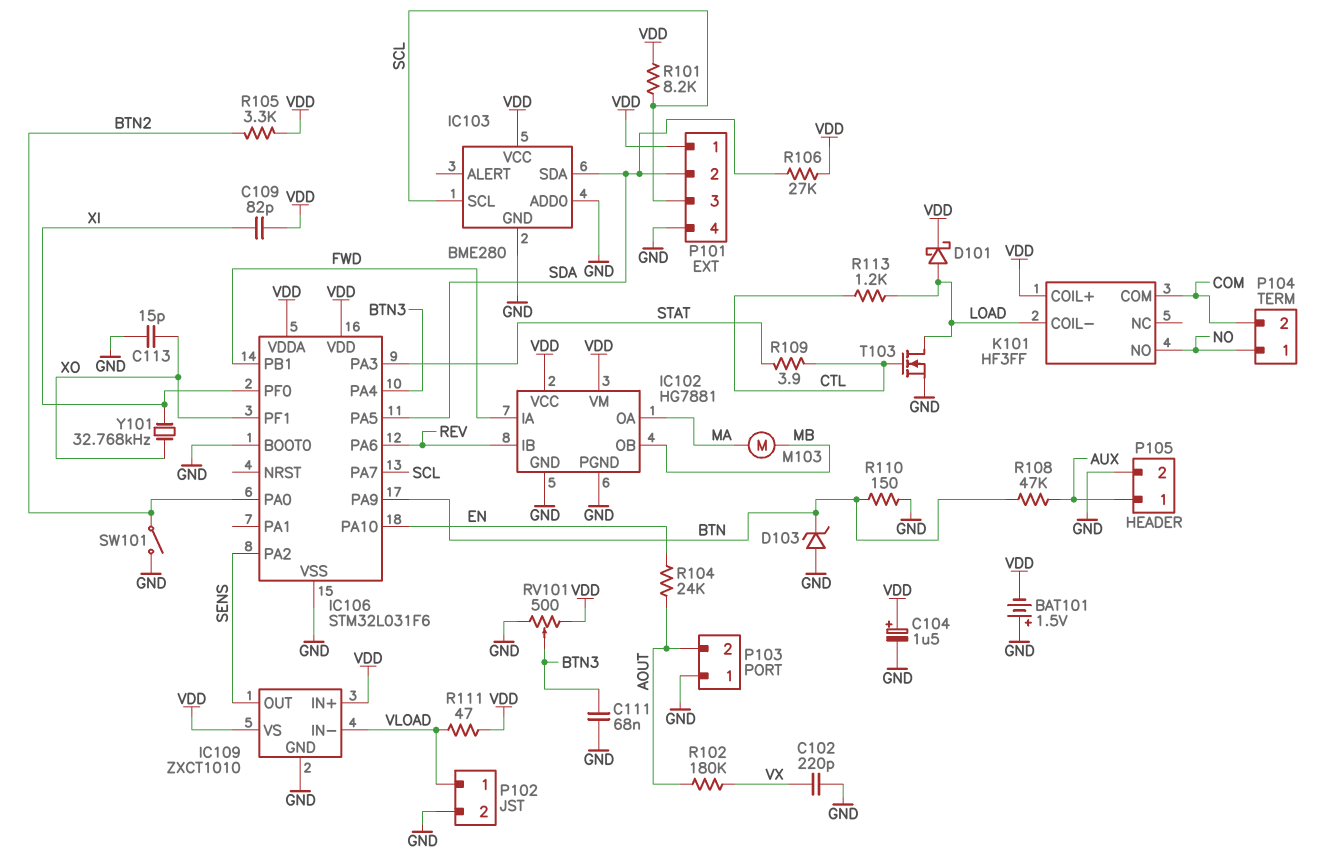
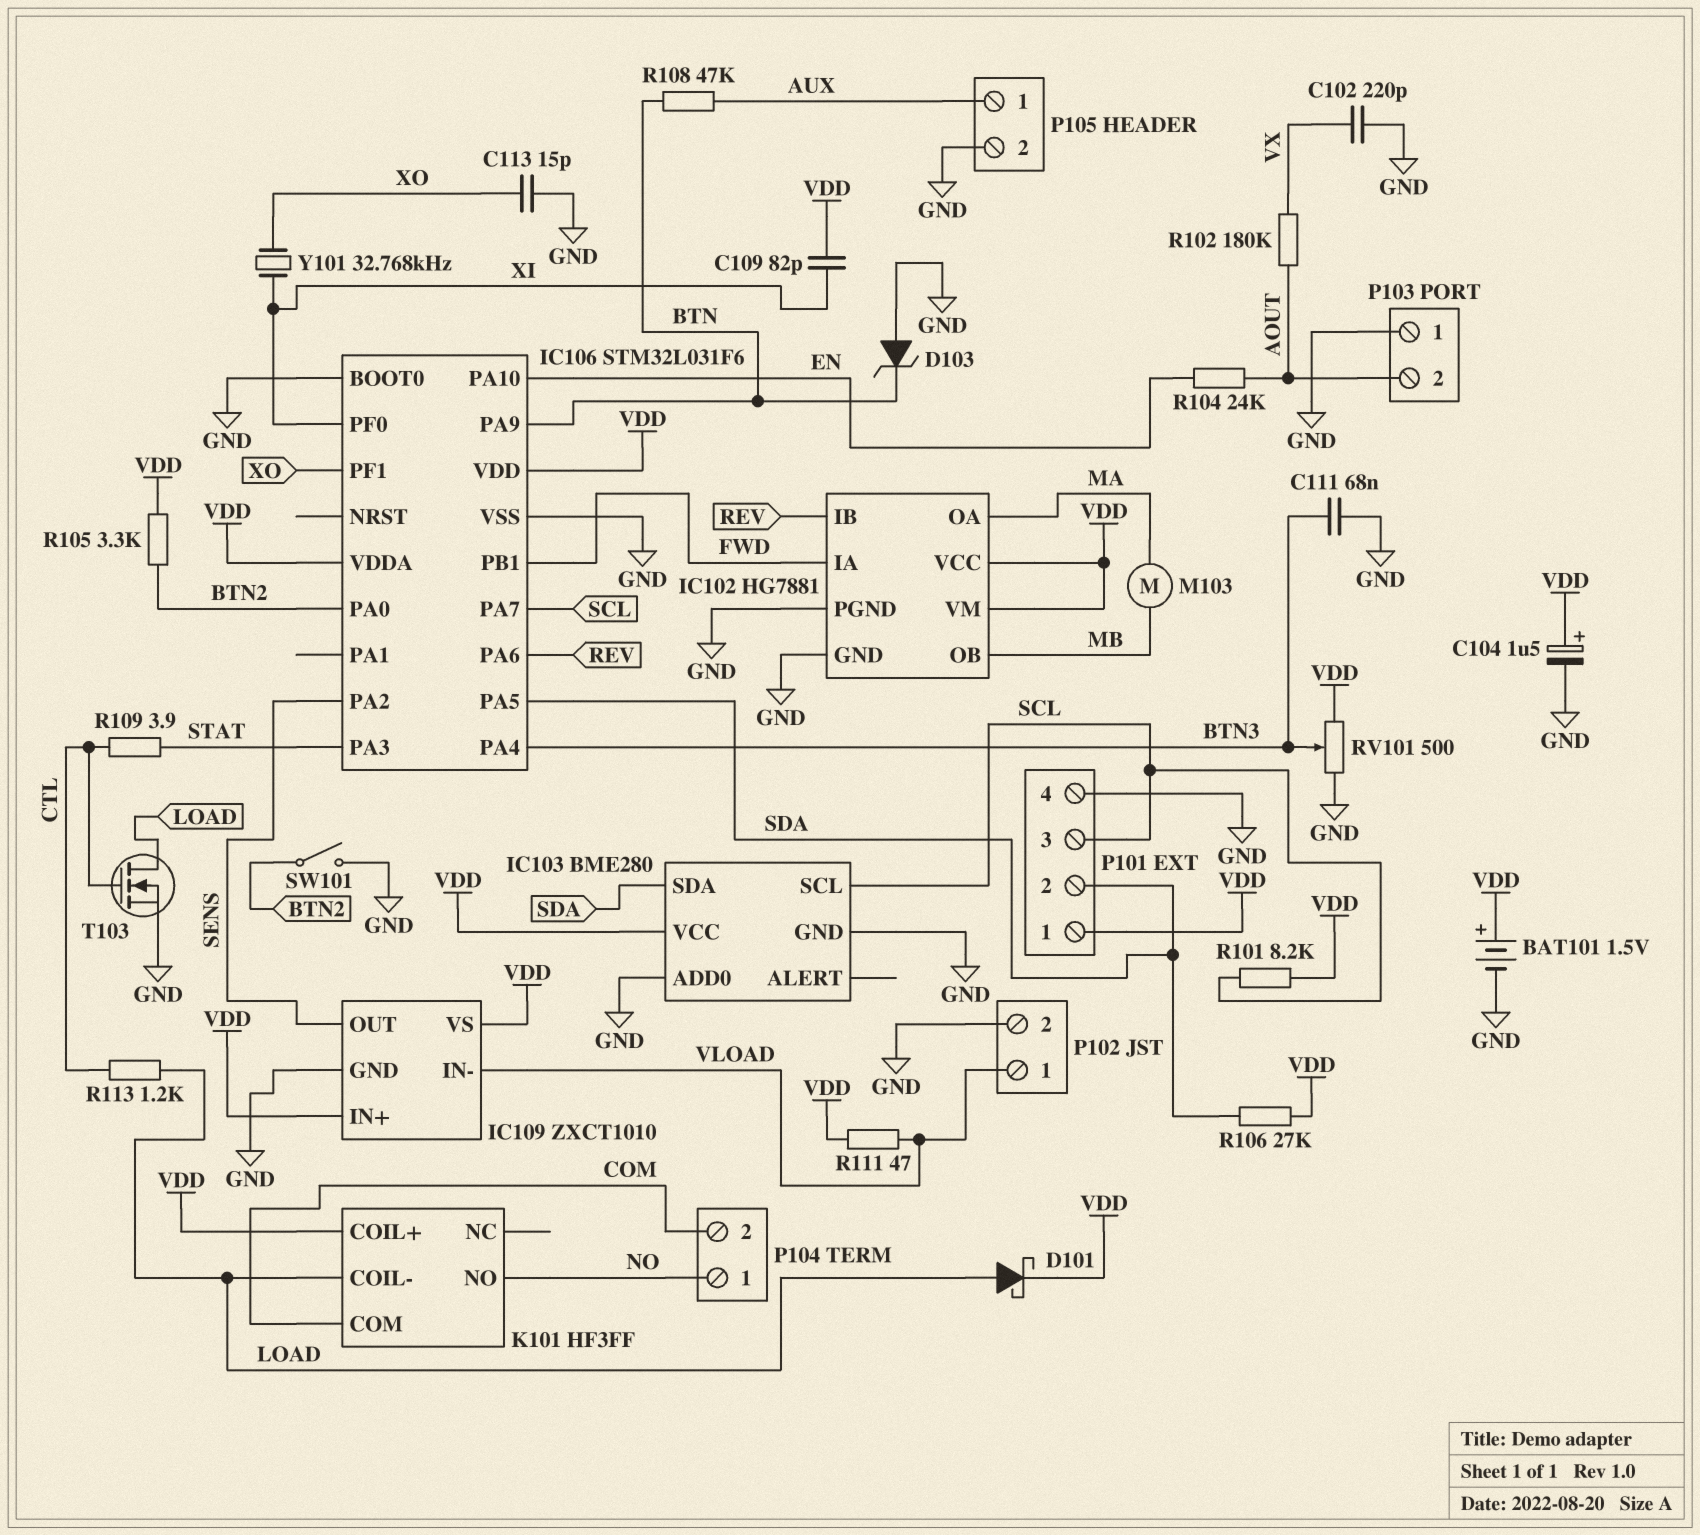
BAT101: 1.5V (plus GND, minus VDD) -> 1.5V (plus VDD, minus GND)
R110: 150 (BTN, GND) -> none

